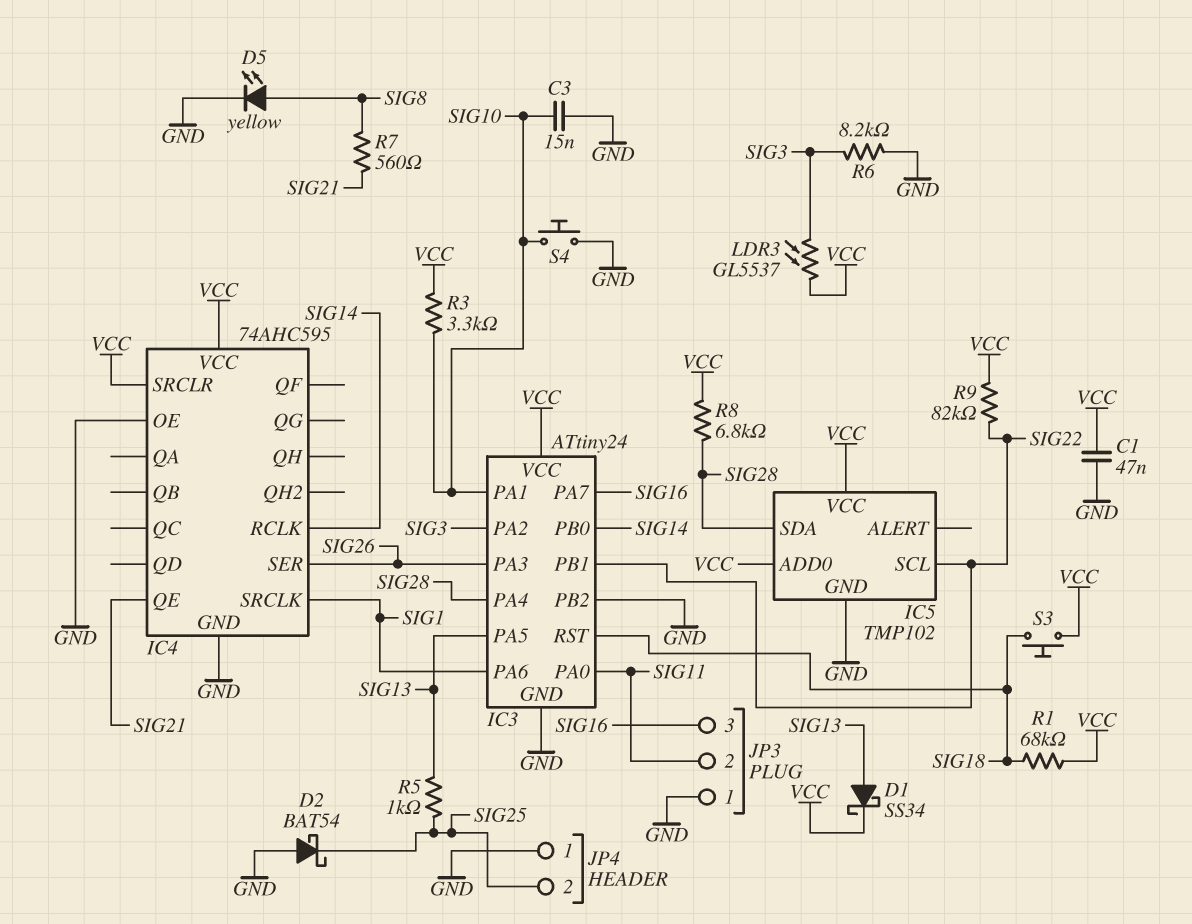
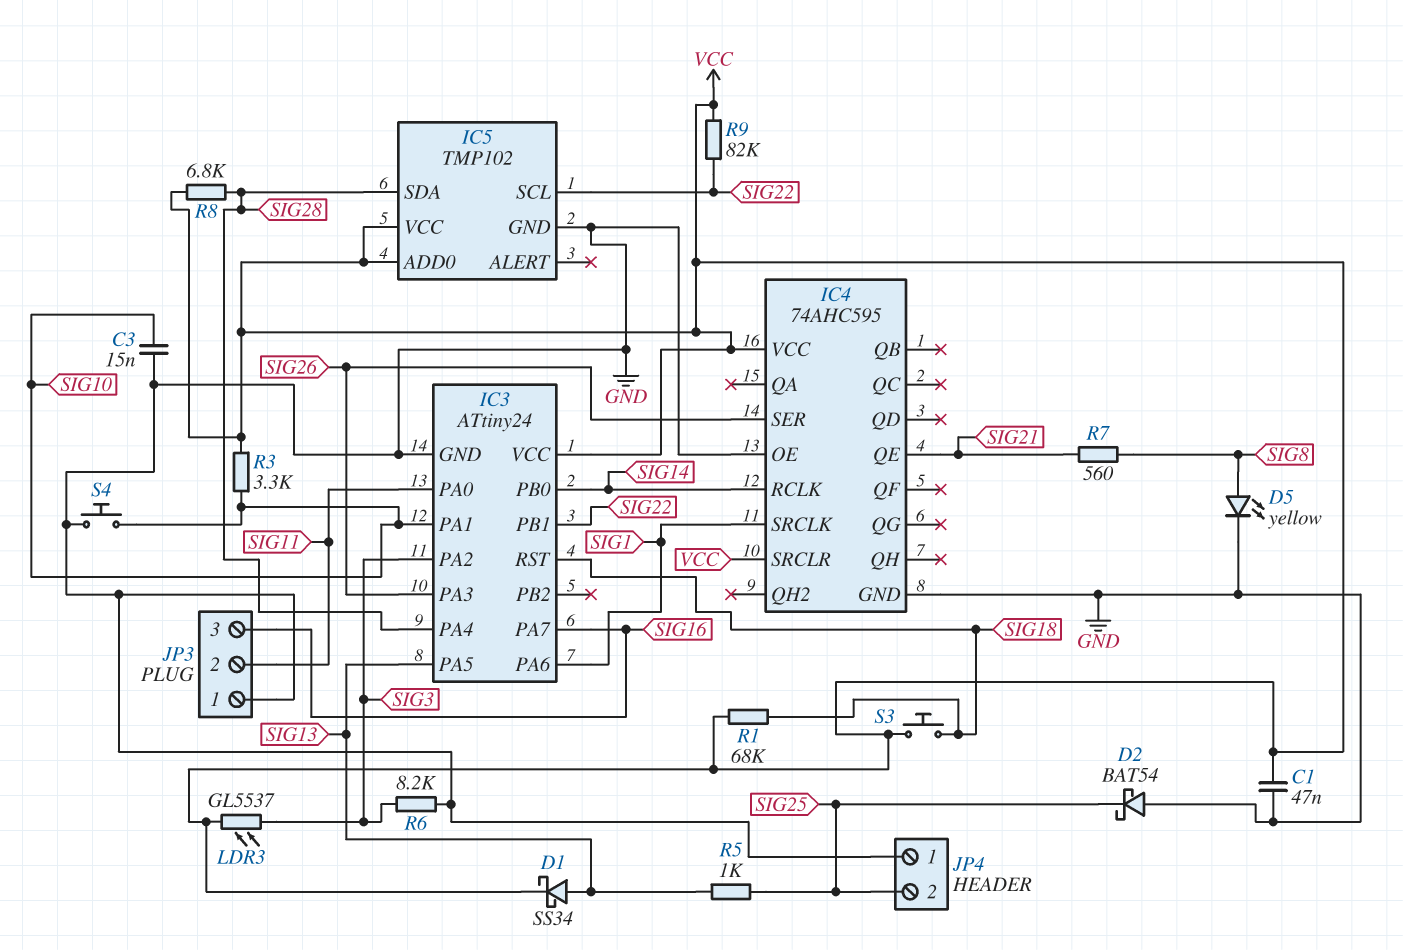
IC3 pin PB2: GND -> none

